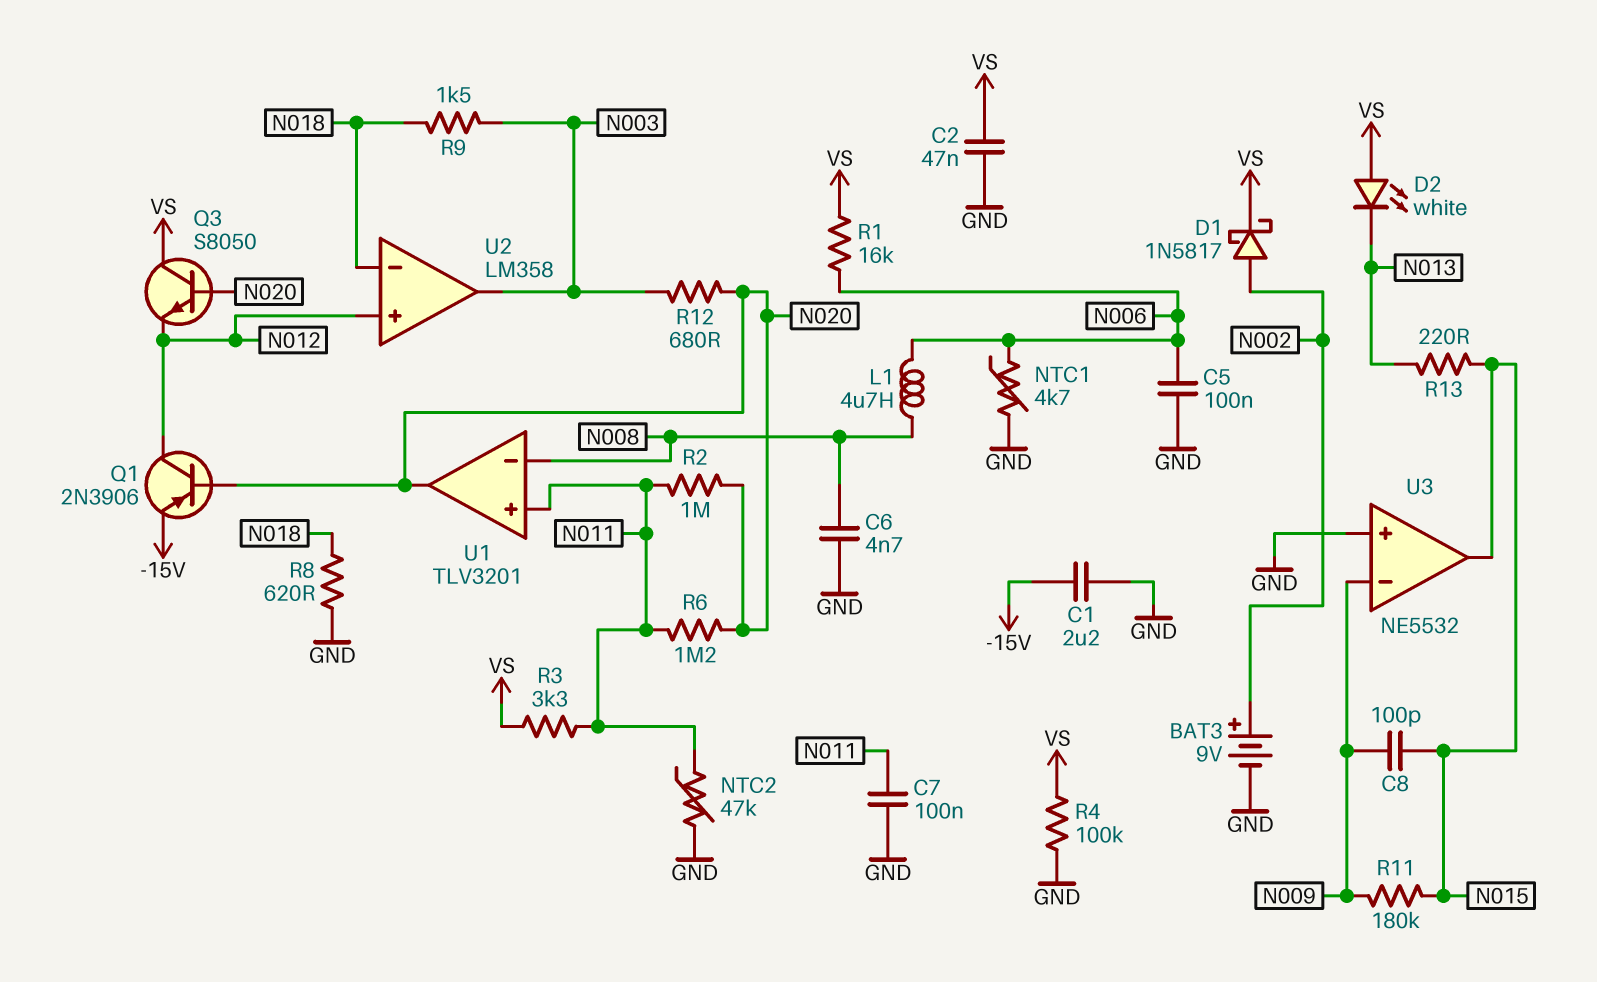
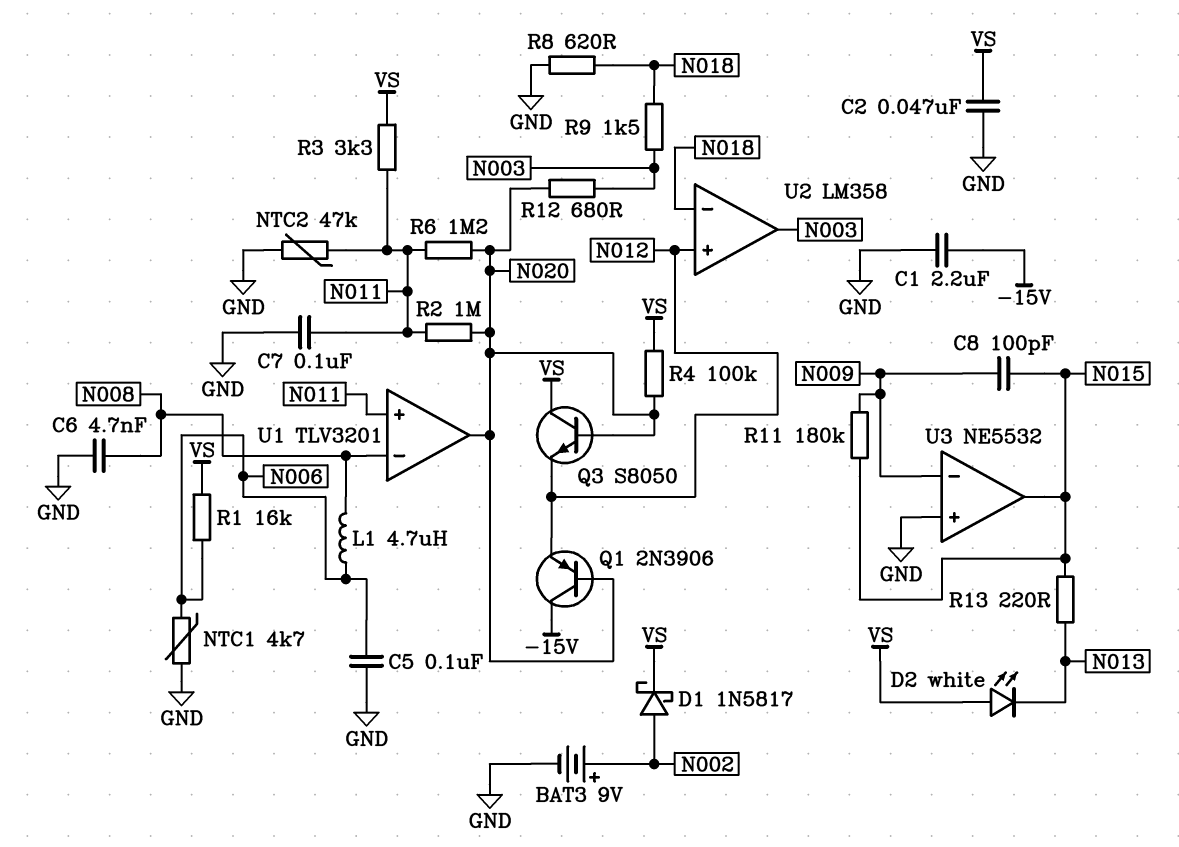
Q1: PNP 2N3906 (B N020, C N012, E -15V) -> PNP 2N3906 (B N020, C -15V, E N012)
R4: 100k (GND, VS) -> 100k (N020, VS)

